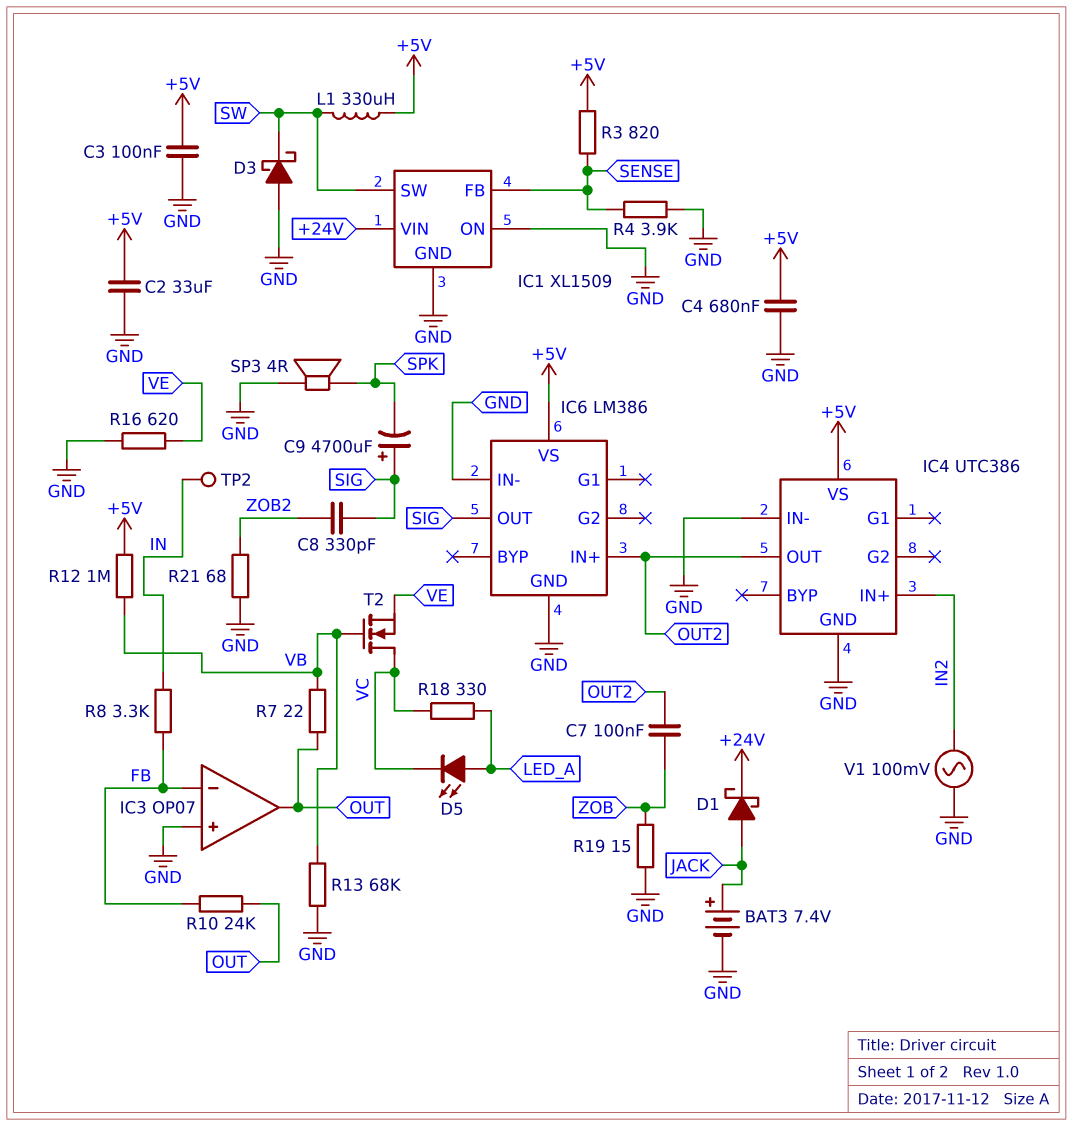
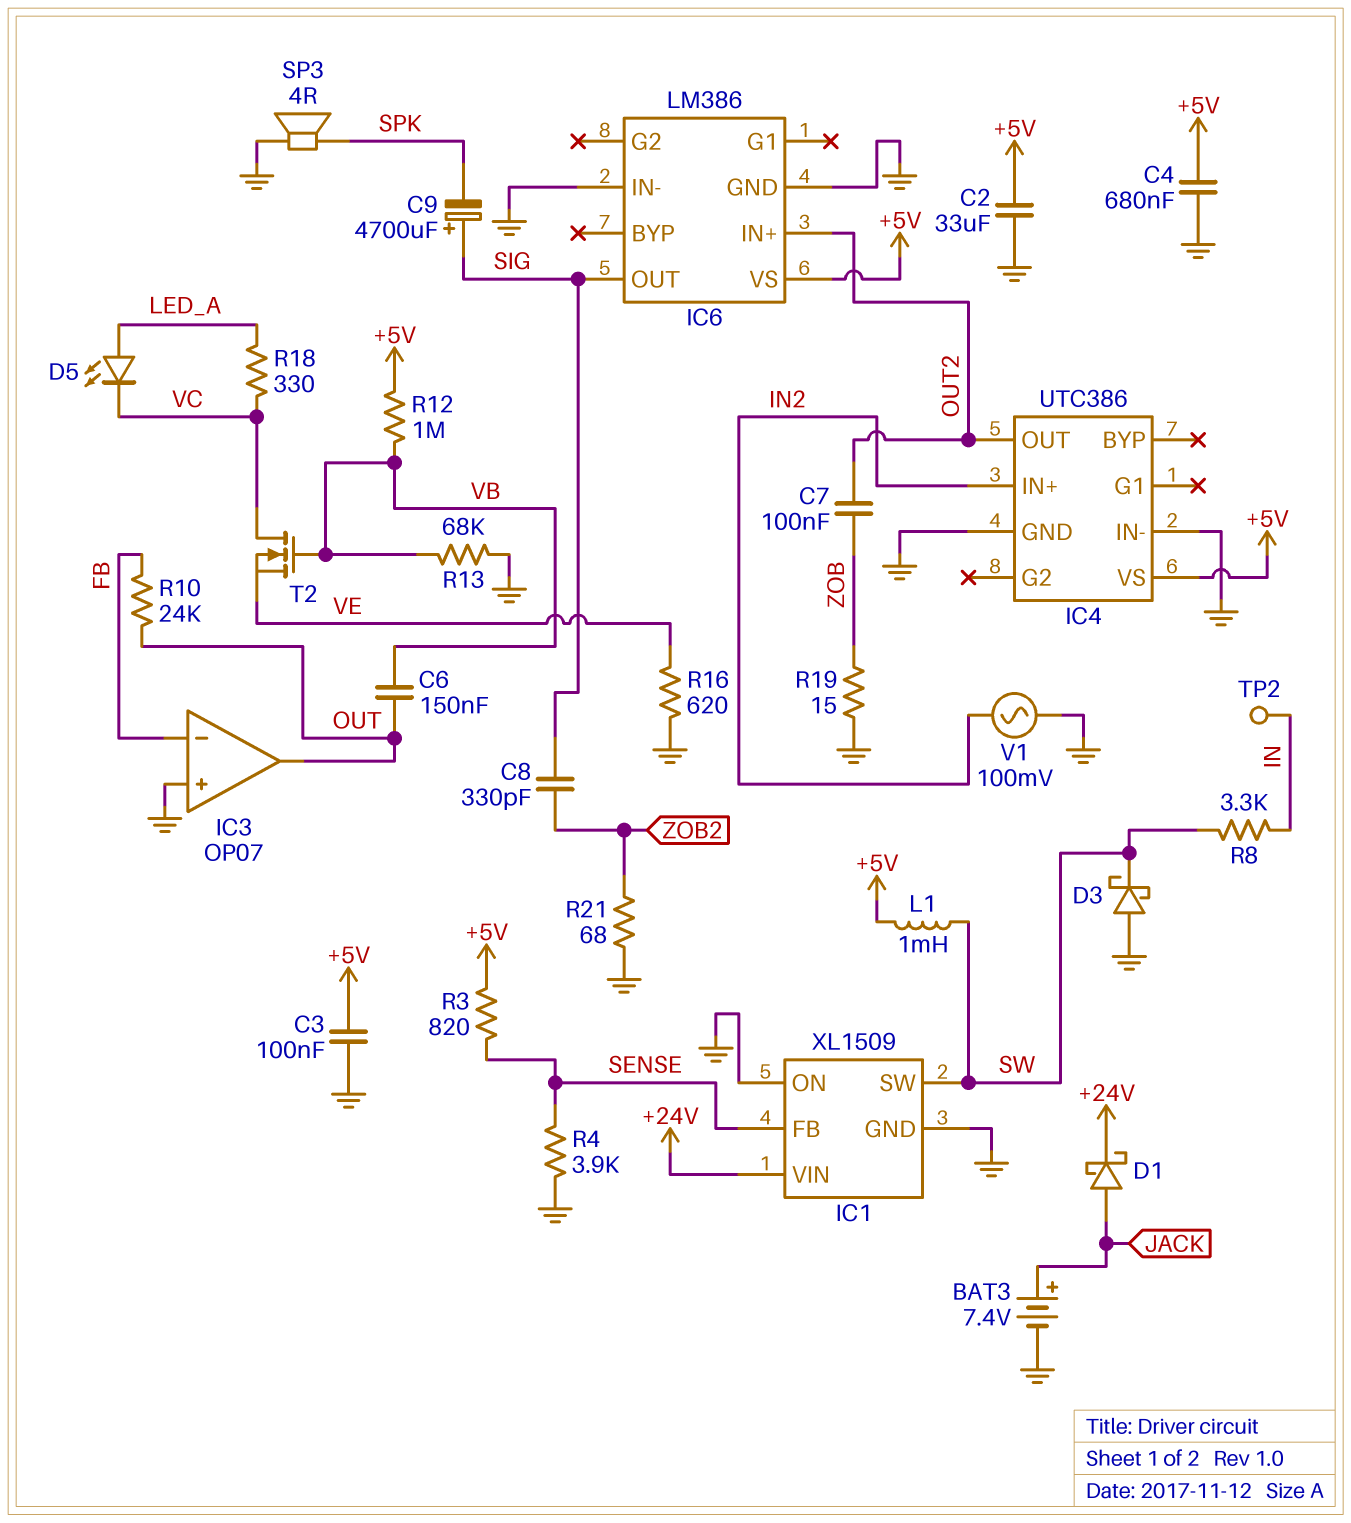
C6: none -> 150nF (OUT, VB)
L1: 330uH (+5V, SW) -> 1mH (+5V, SW)
R7: 22 (OUT, VB) -> none
R8: 3.3k (FB, IN) -> 3.3k (IN, SW)

